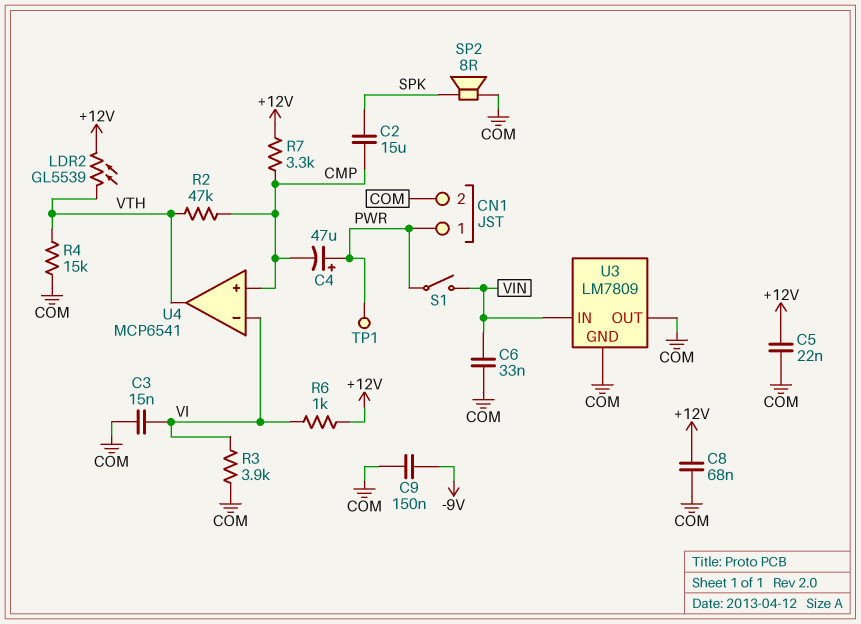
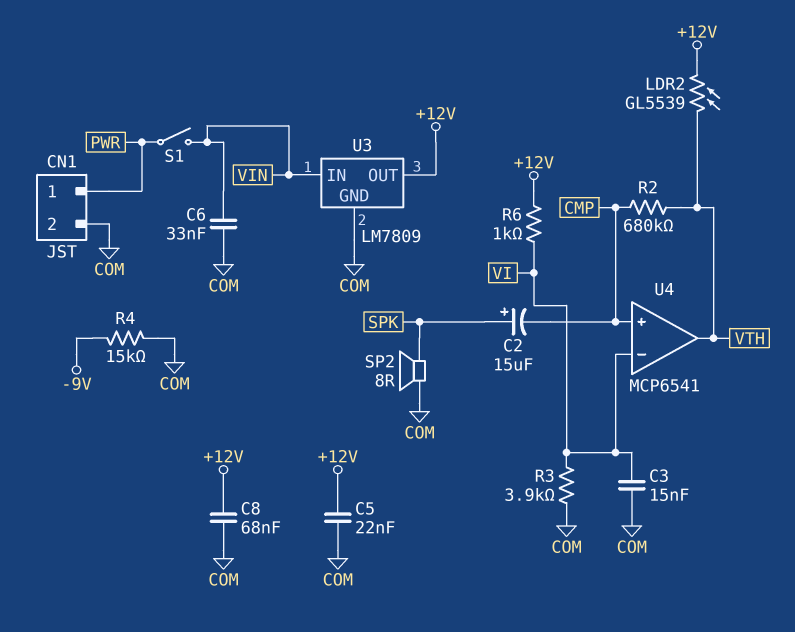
C2: 15uF (CMP, SPK) -> 15uF (plus SPK, minus CMP)
C4: 47uF (plus PWR, minus CMP) -> none
C9: 150nF (-9V, COM) -> none
R2: 47k (CMP, VTH) -> 680k (CMP, VTH)
R4: 15k (COM, VTH) -> 15k (-9V, COM)
R7: 3.3k (+12V, CMP) -> none
TP1: test point (PWR) -> none
U3 pin OUT: COM -> +12V

